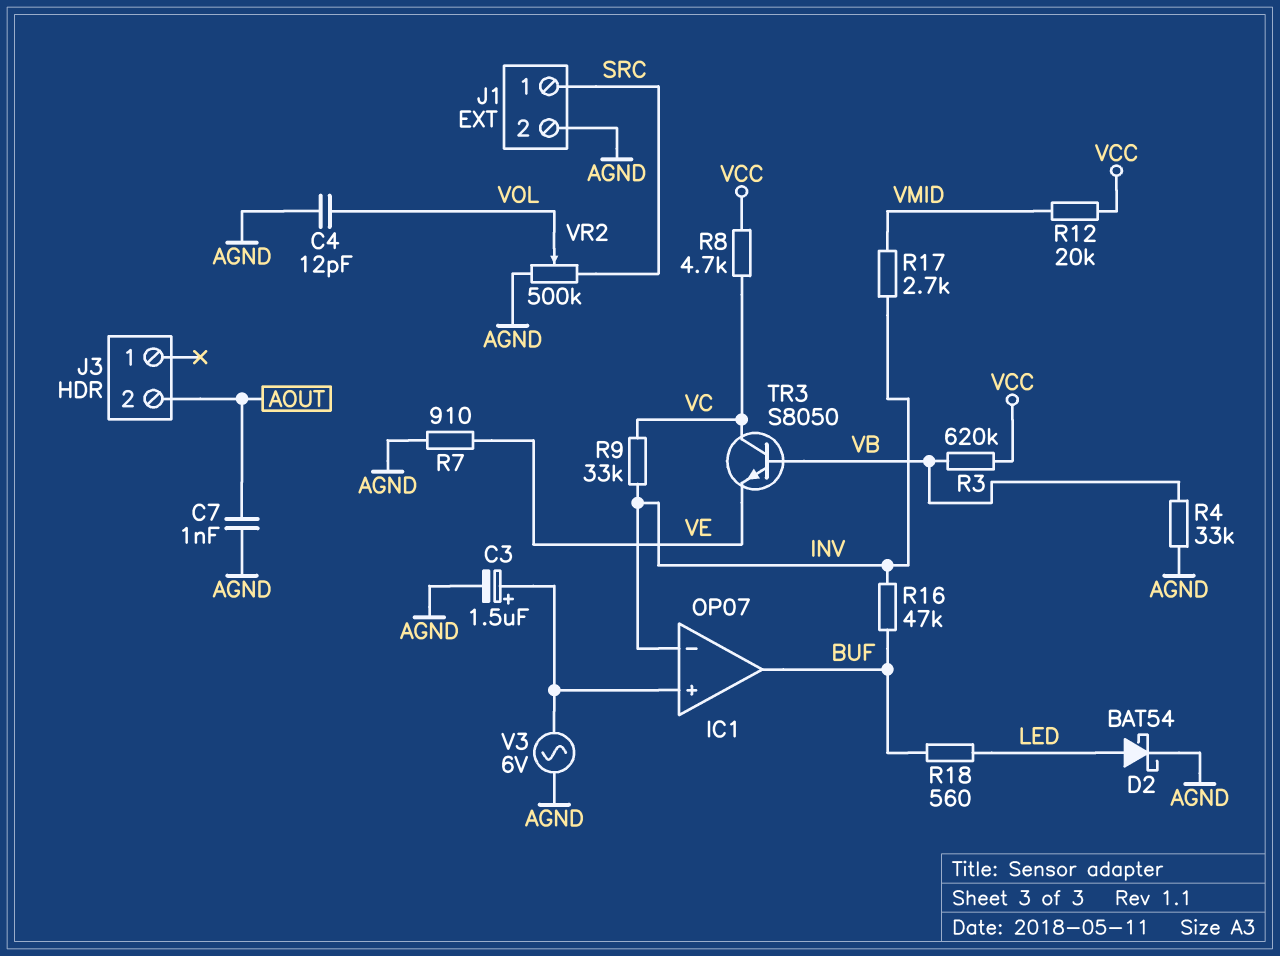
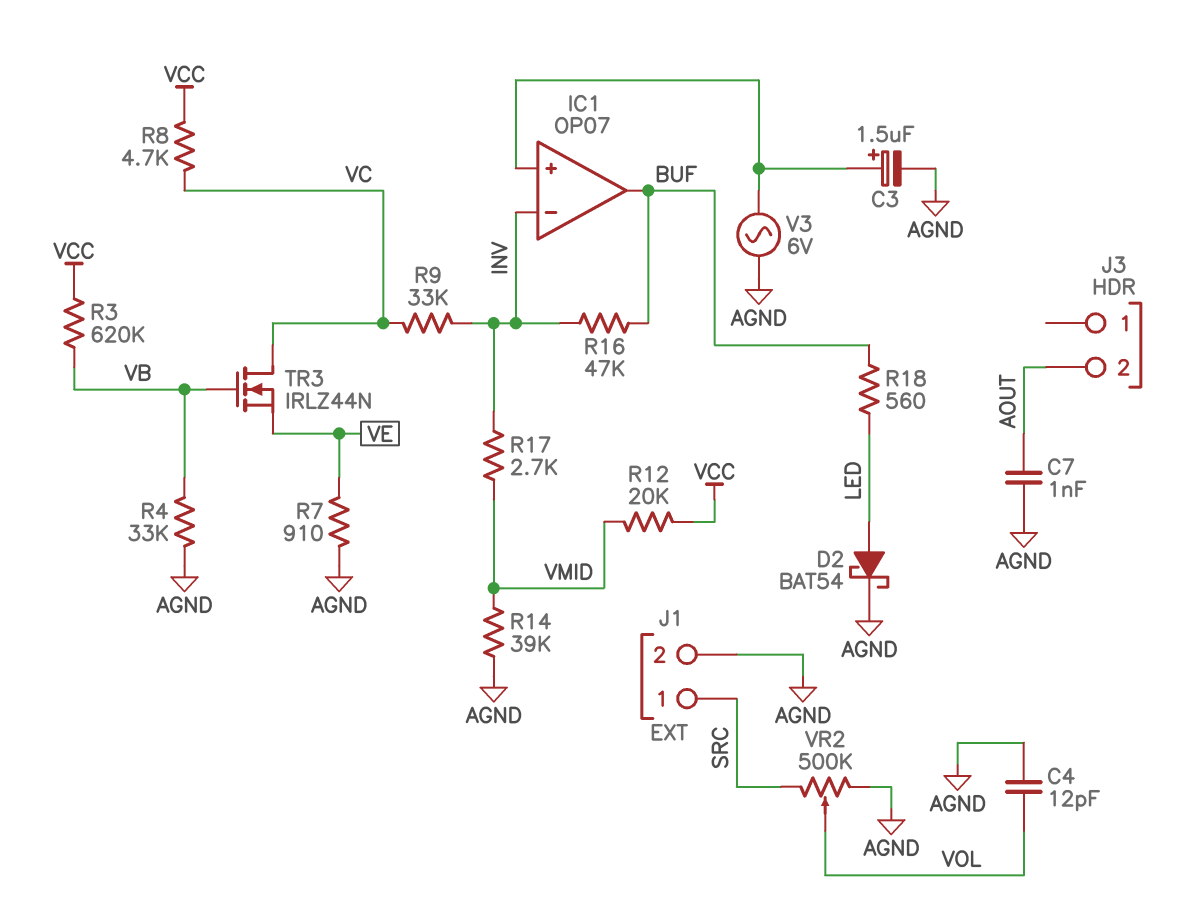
R14: none -> 39k (AGND, VMID)
TR3: NPN S8050 (B VB, C VC, E VE) -> NMOS IRLZ44N (G VB, D VC, S VE)

